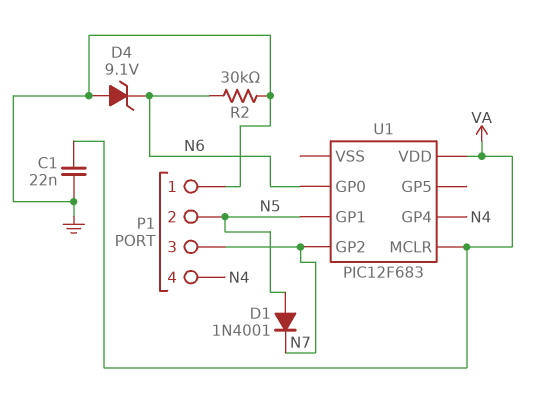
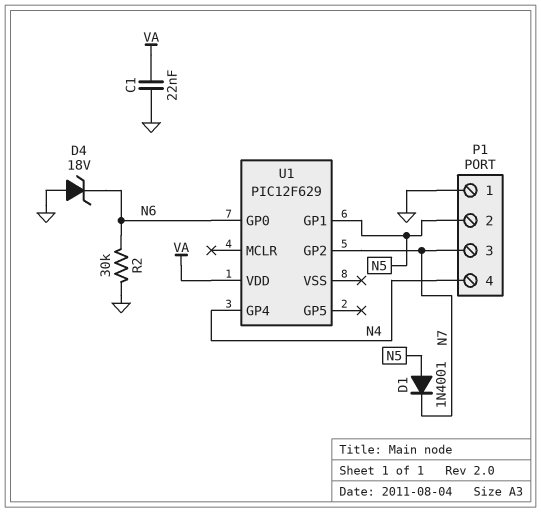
D4: zener 9.1V (A GND, K N6) -> zener 18V (A GND, K N6)
U1: PIC12F683 -> PIC12F629
U1 pin MCLR: VA -> none

